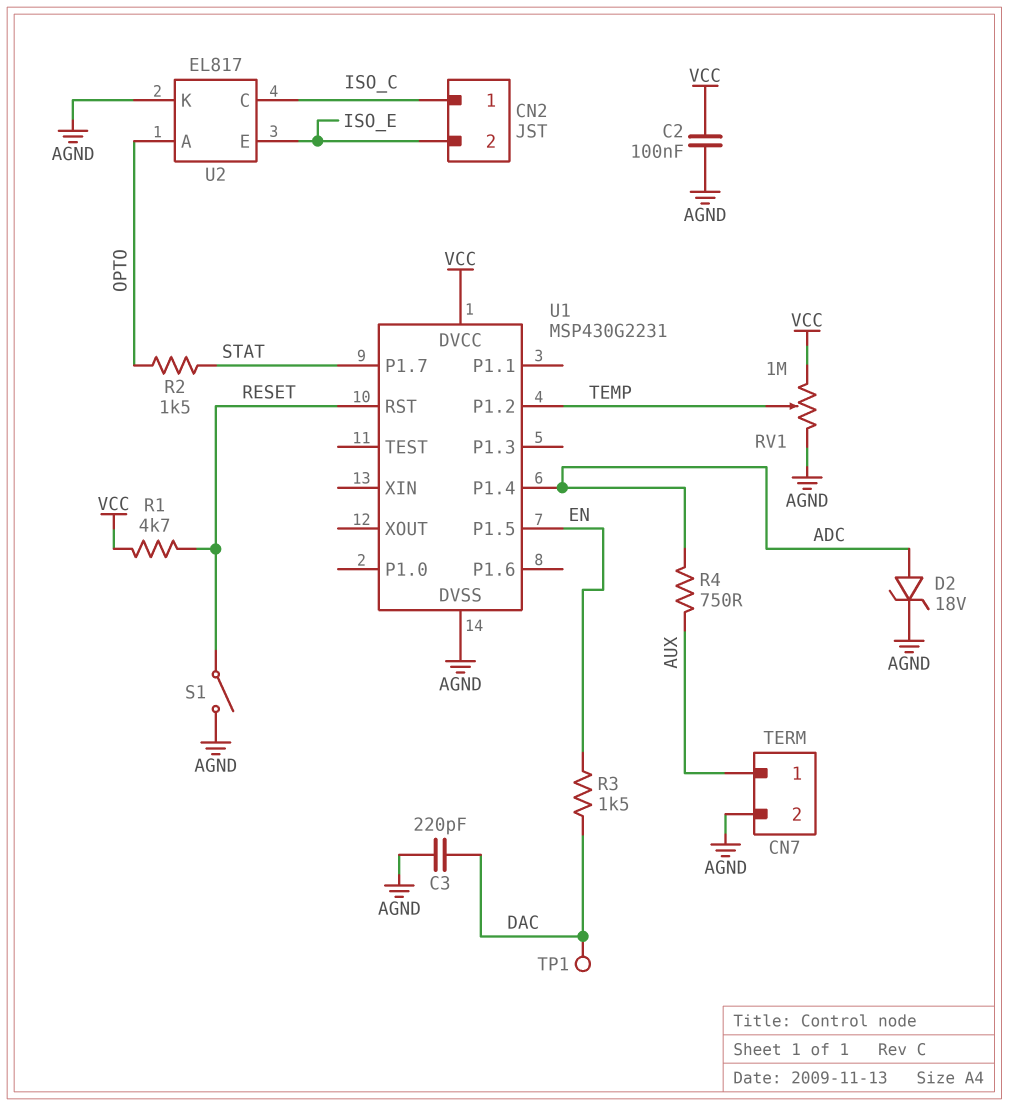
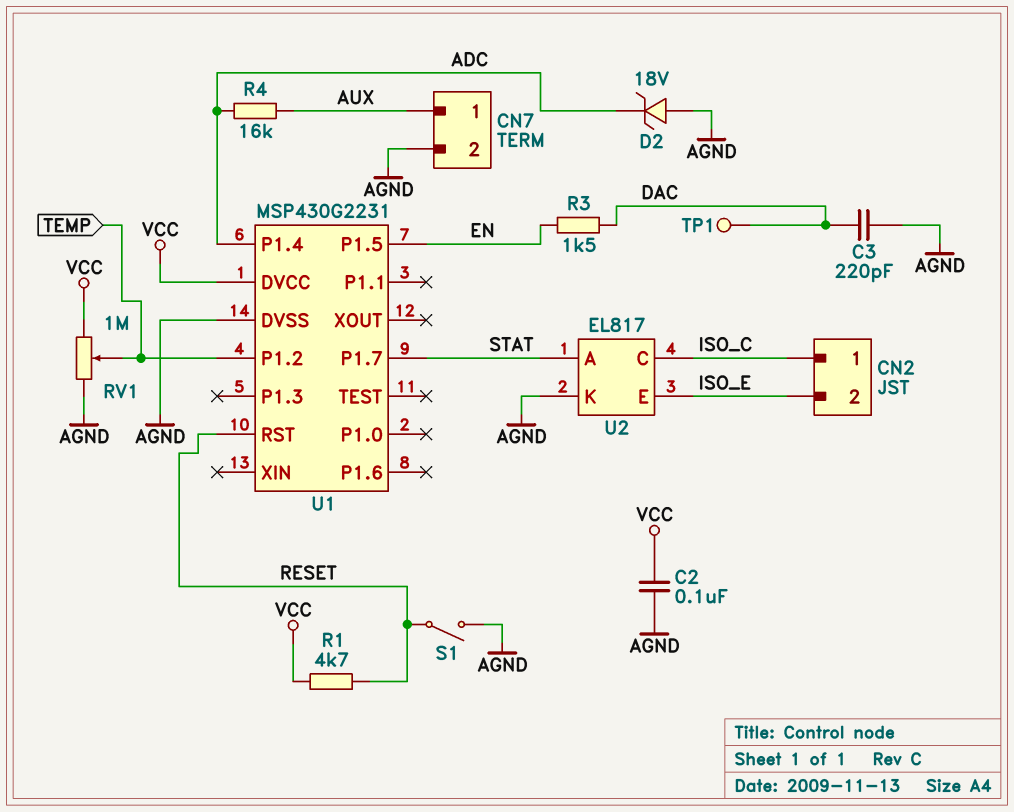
D2: zener 18V (A ADC, K AGND) -> zener 18V (A AGND, K ADC)
R2: 1.5k (OPTO, STAT) -> none
R4: 750 (ADC, AUX) -> 16k (ADC, AUX)
U2 pin A: OPTO -> STAT

